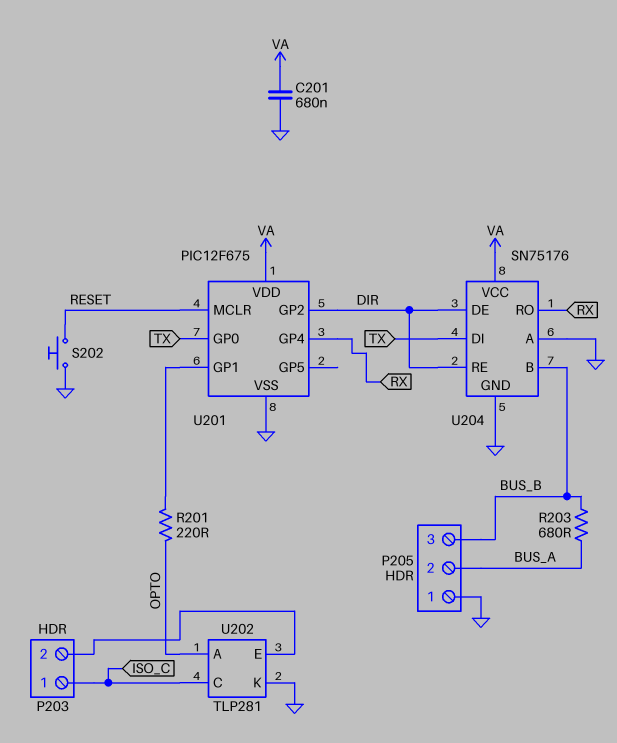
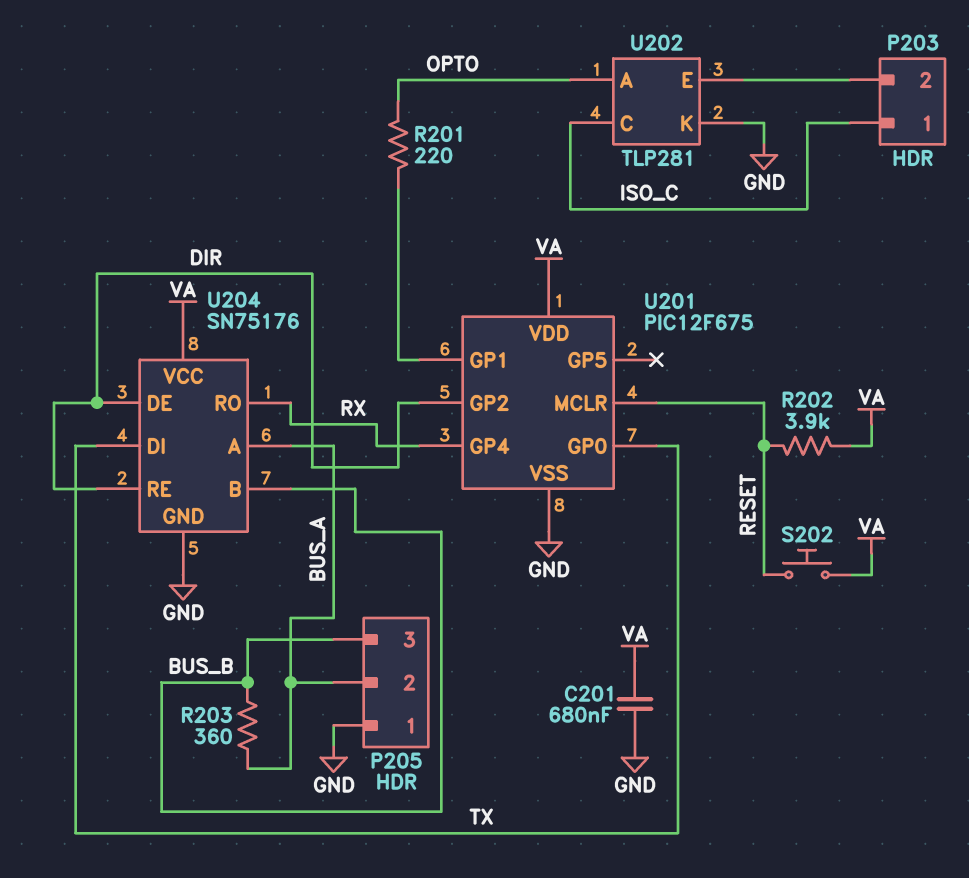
R202: none -> 3.9k (RESET, VA)
R203: 680 (BUS_A, BUS_B) -> 360 (BUS_A, BUS_B)
S202: button (GND, RESET) -> button (RESET, VA)
U204 pin A: GND -> BUS_A

